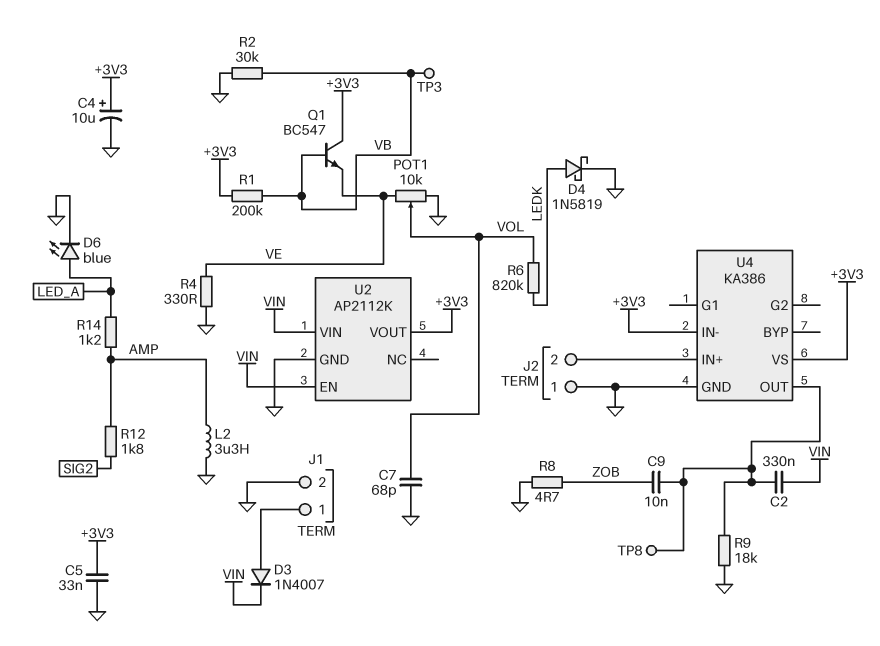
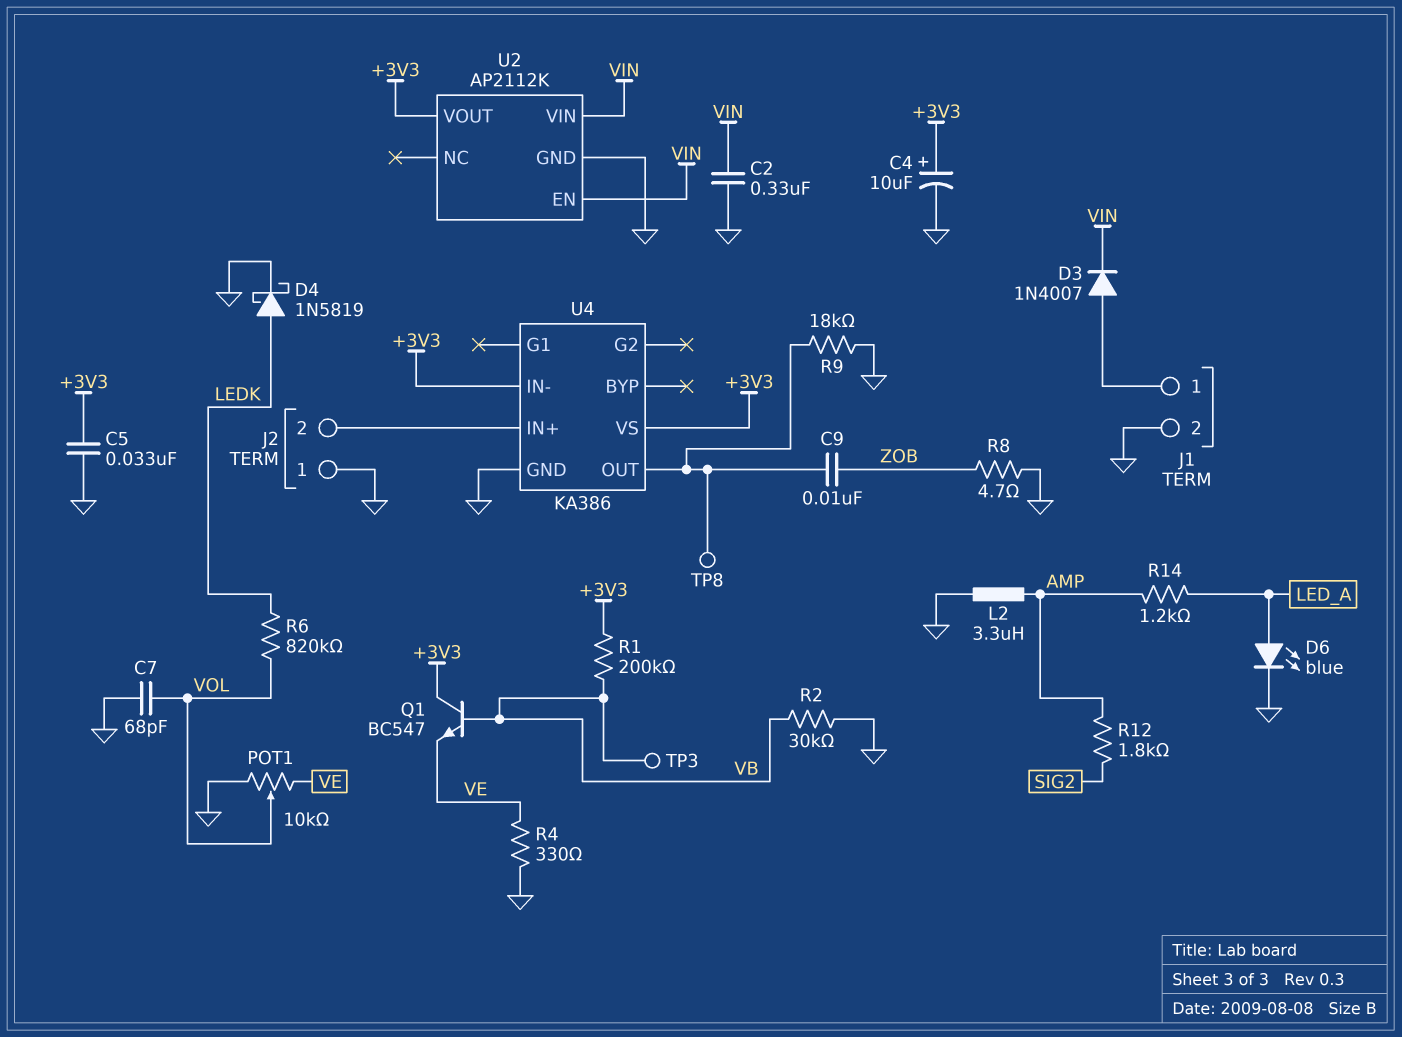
C2: 330nF (U4/OUT, VIN) -> 330nF (GND, VIN)

